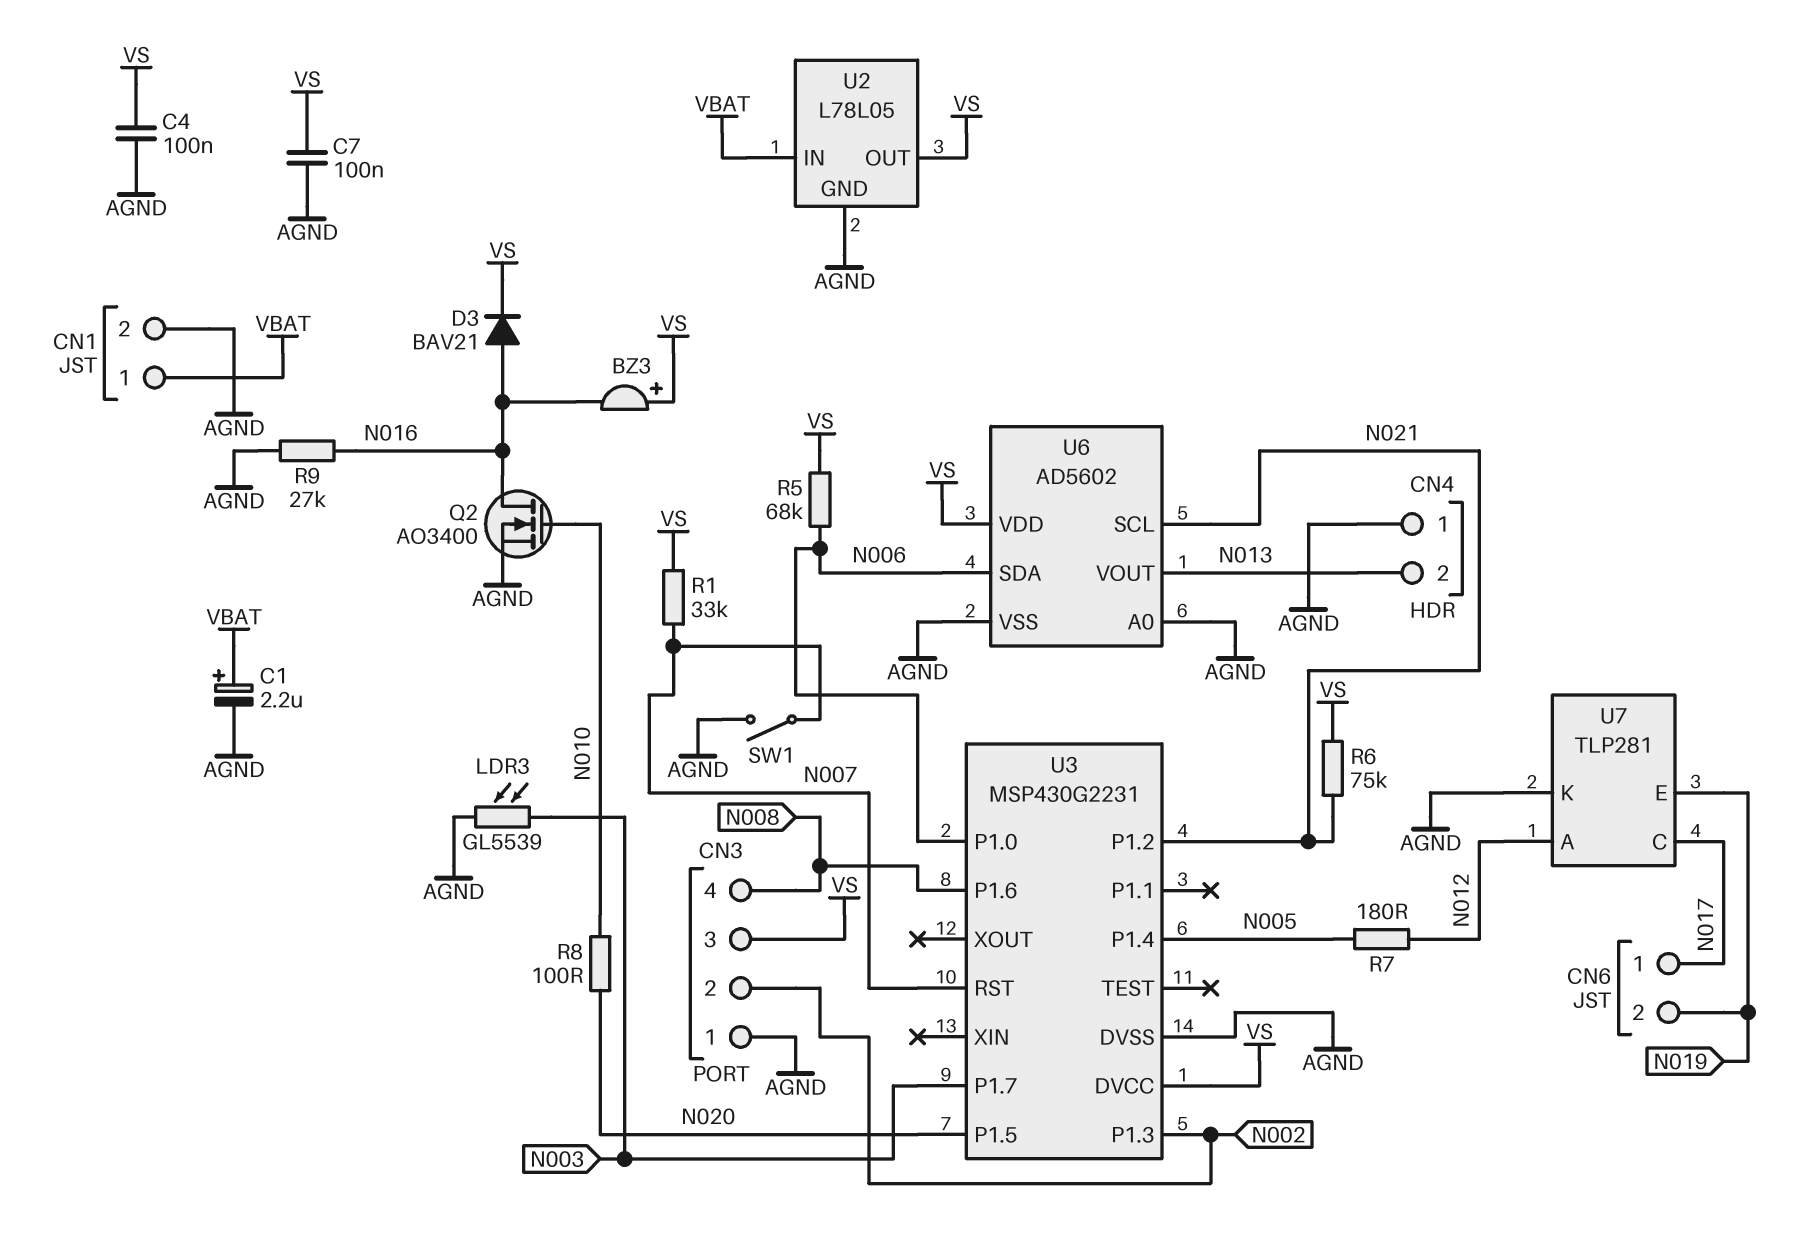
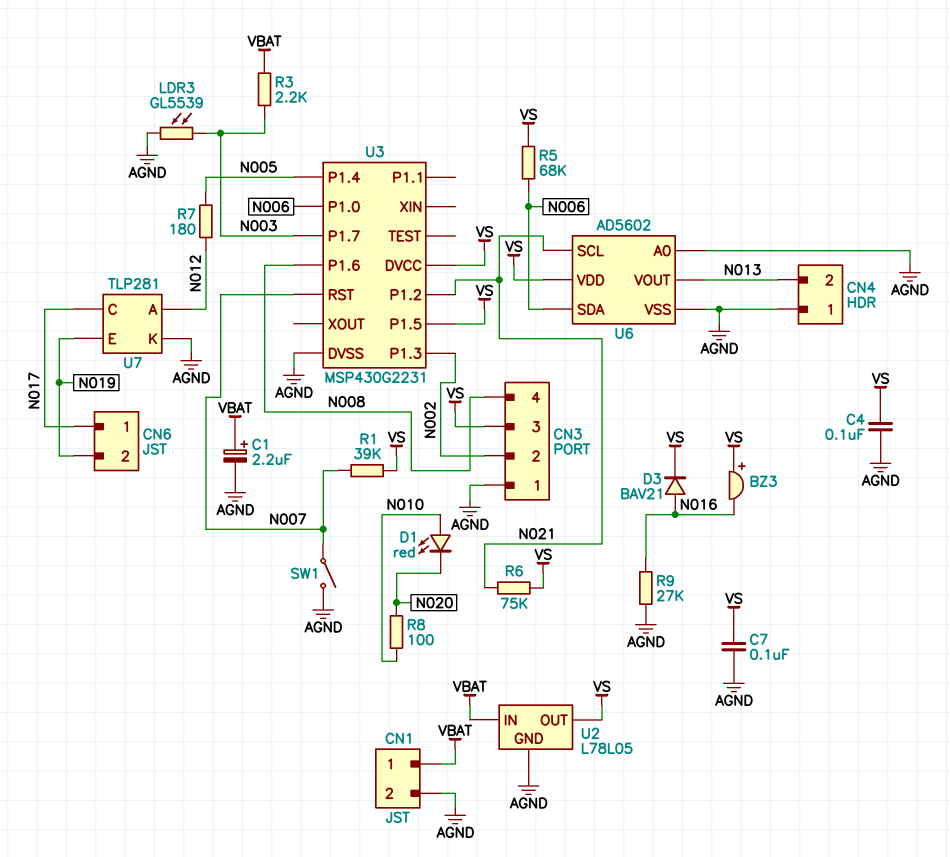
D1: none -> LED red (A N010, K N020)
Q2: NMOS AO3400 (G N010, D N016, S AGND) -> none
R1: 33k (N007, VS) -> 39k (N007, VS)
R3: none -> 2.2k (N003, VBAT)
U3 pin P1.5: N020 -> VS

